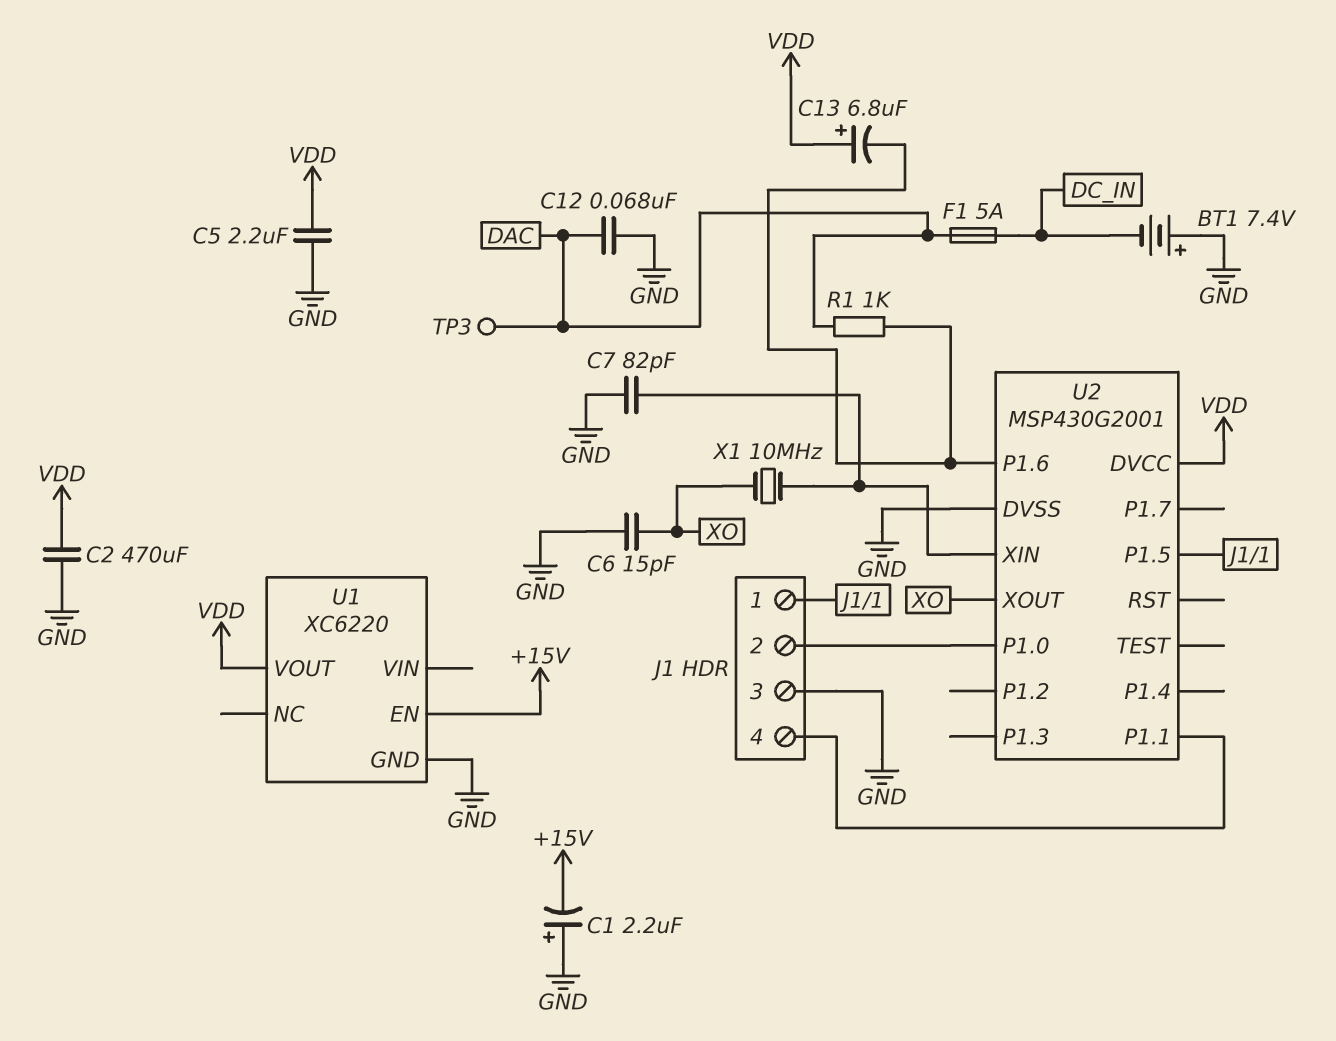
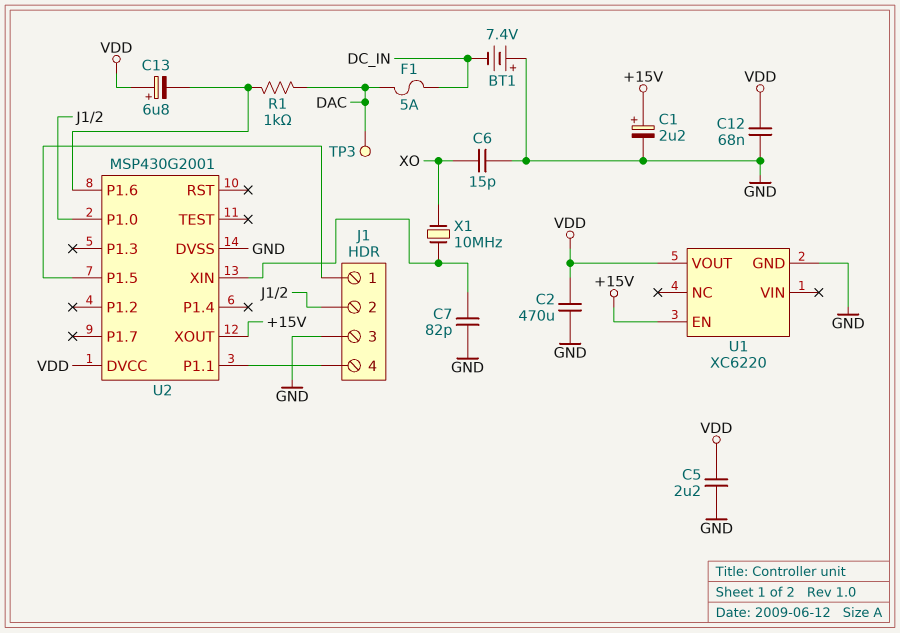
C1: 2.2uF (plus GND, minus +15V) -> 2.2uF (plus +15V, minus GND)
C12: 68nF (DAC, GND) -> 68nF (GND, VDD)
U2 pin XOUT: XO -> +15V

